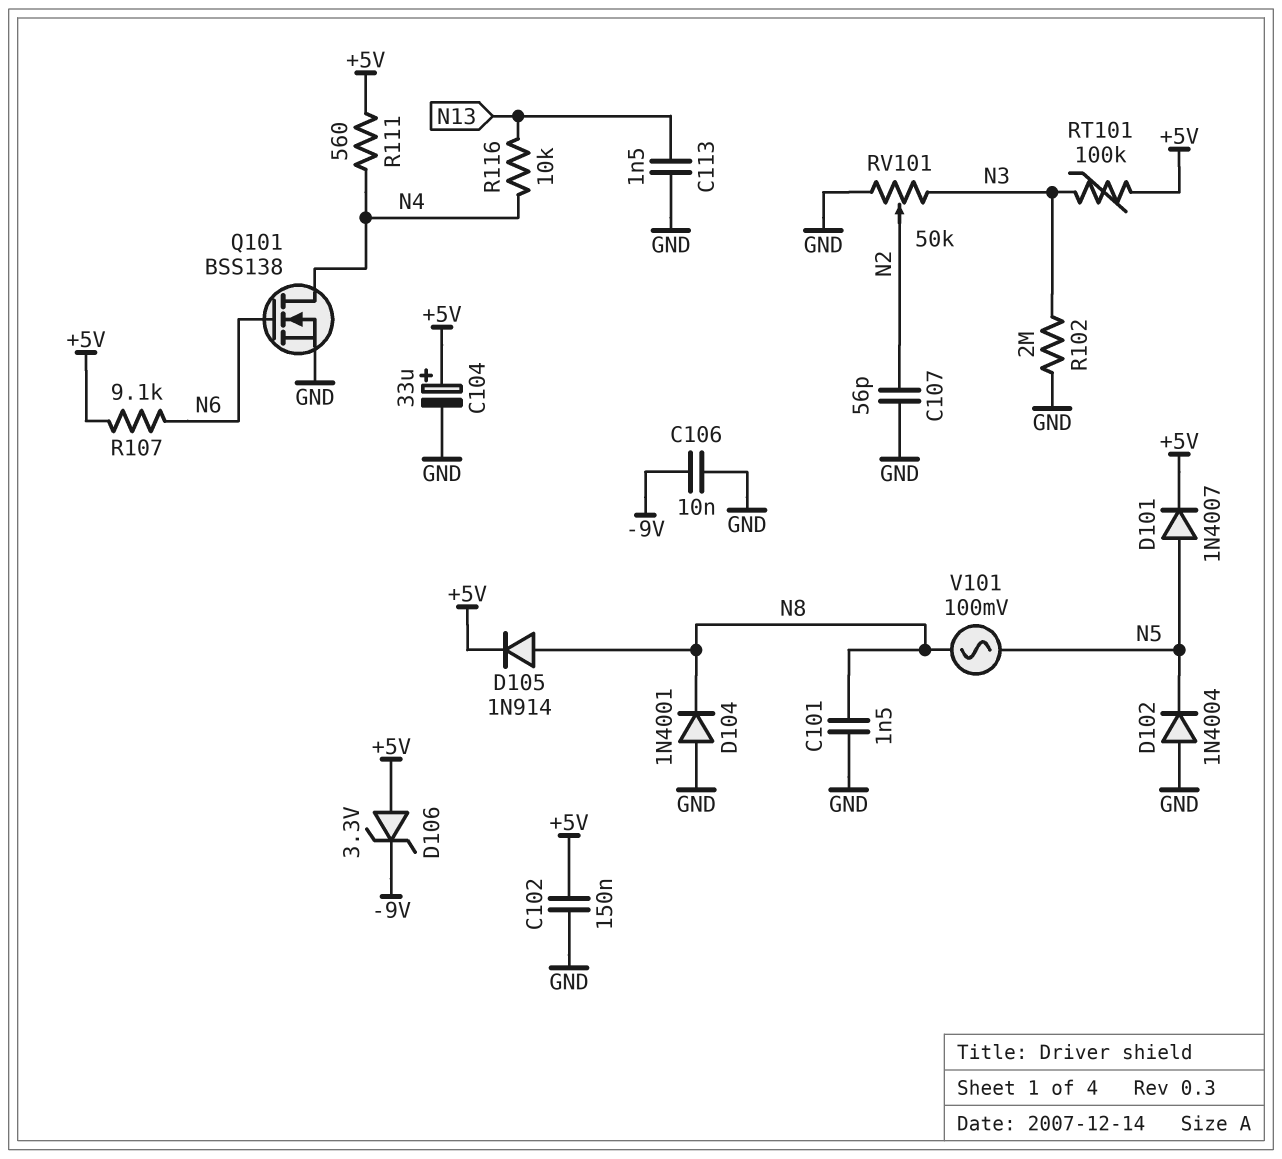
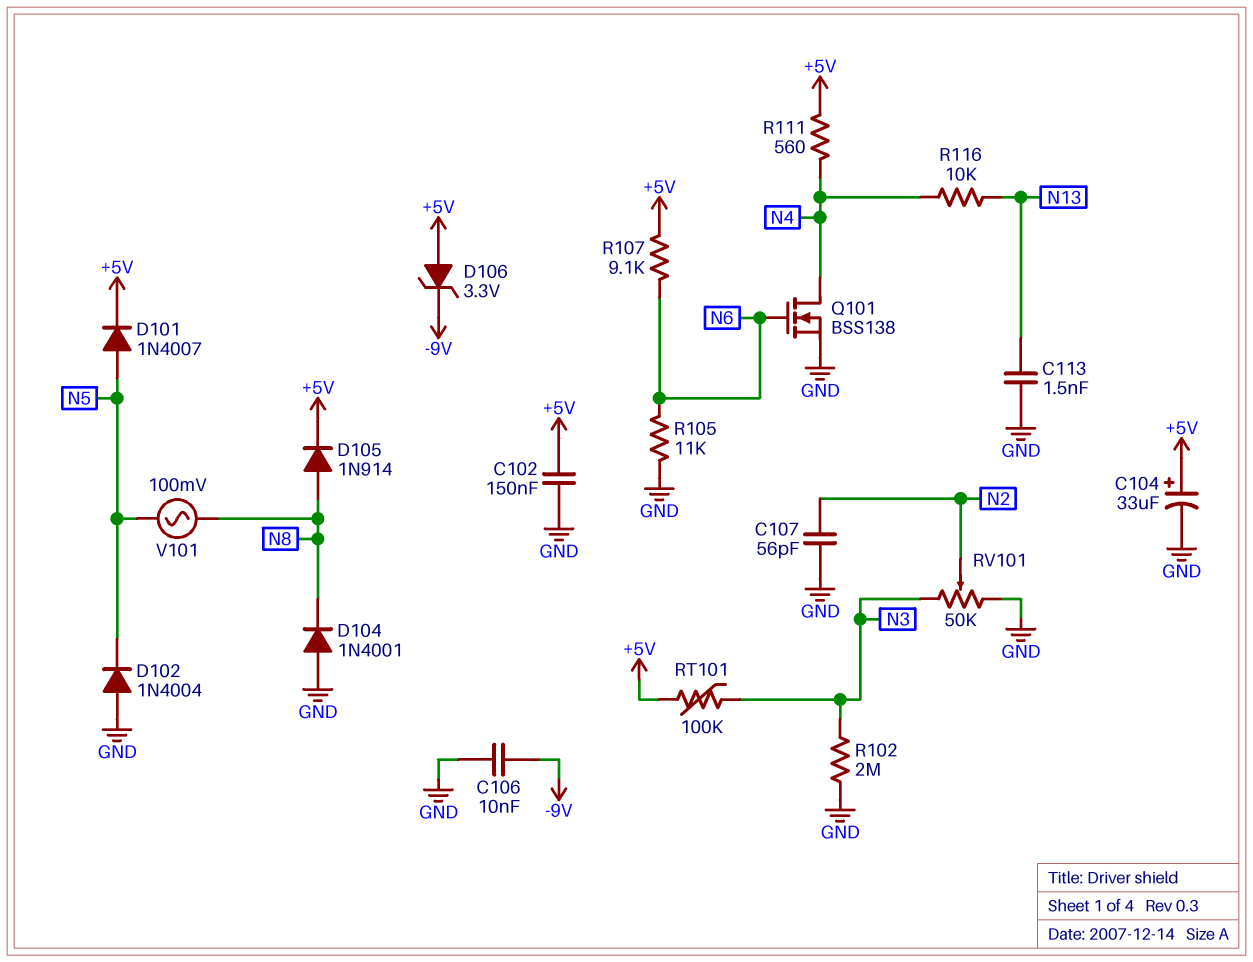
C101: 1.5nF (GND, N8) -> none
R105: none -> 11k (GND, N6)

